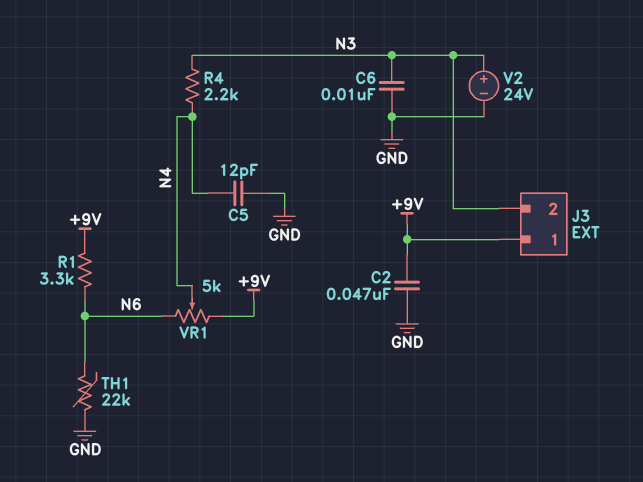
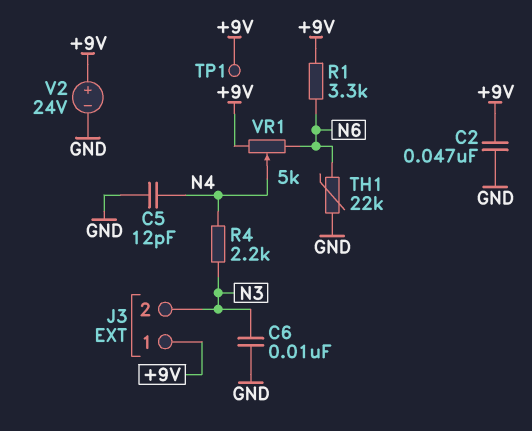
TP1: none -> test point (+9V)
V2: 24V (plus N3, minus GND) -> 24V (plus +9V, minus GND)

